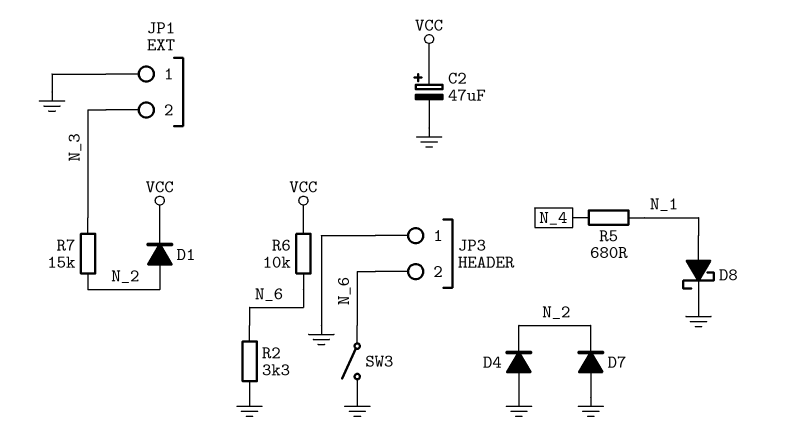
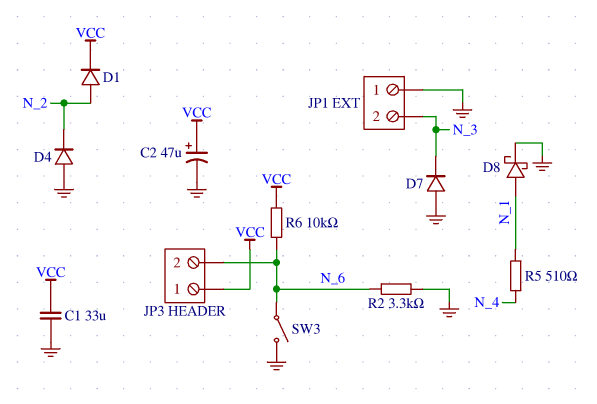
C1: none -> 33uF (GND, VCC)
D7: diode (A GND, K N_2) -> diode (A GND, K N_3)
JP3 pin 1: GND -> VCC
R5: 680 (N_1, N_4) -> 510 (N_1, N_4)
R7: 15k (N_2, N_3) -> none

